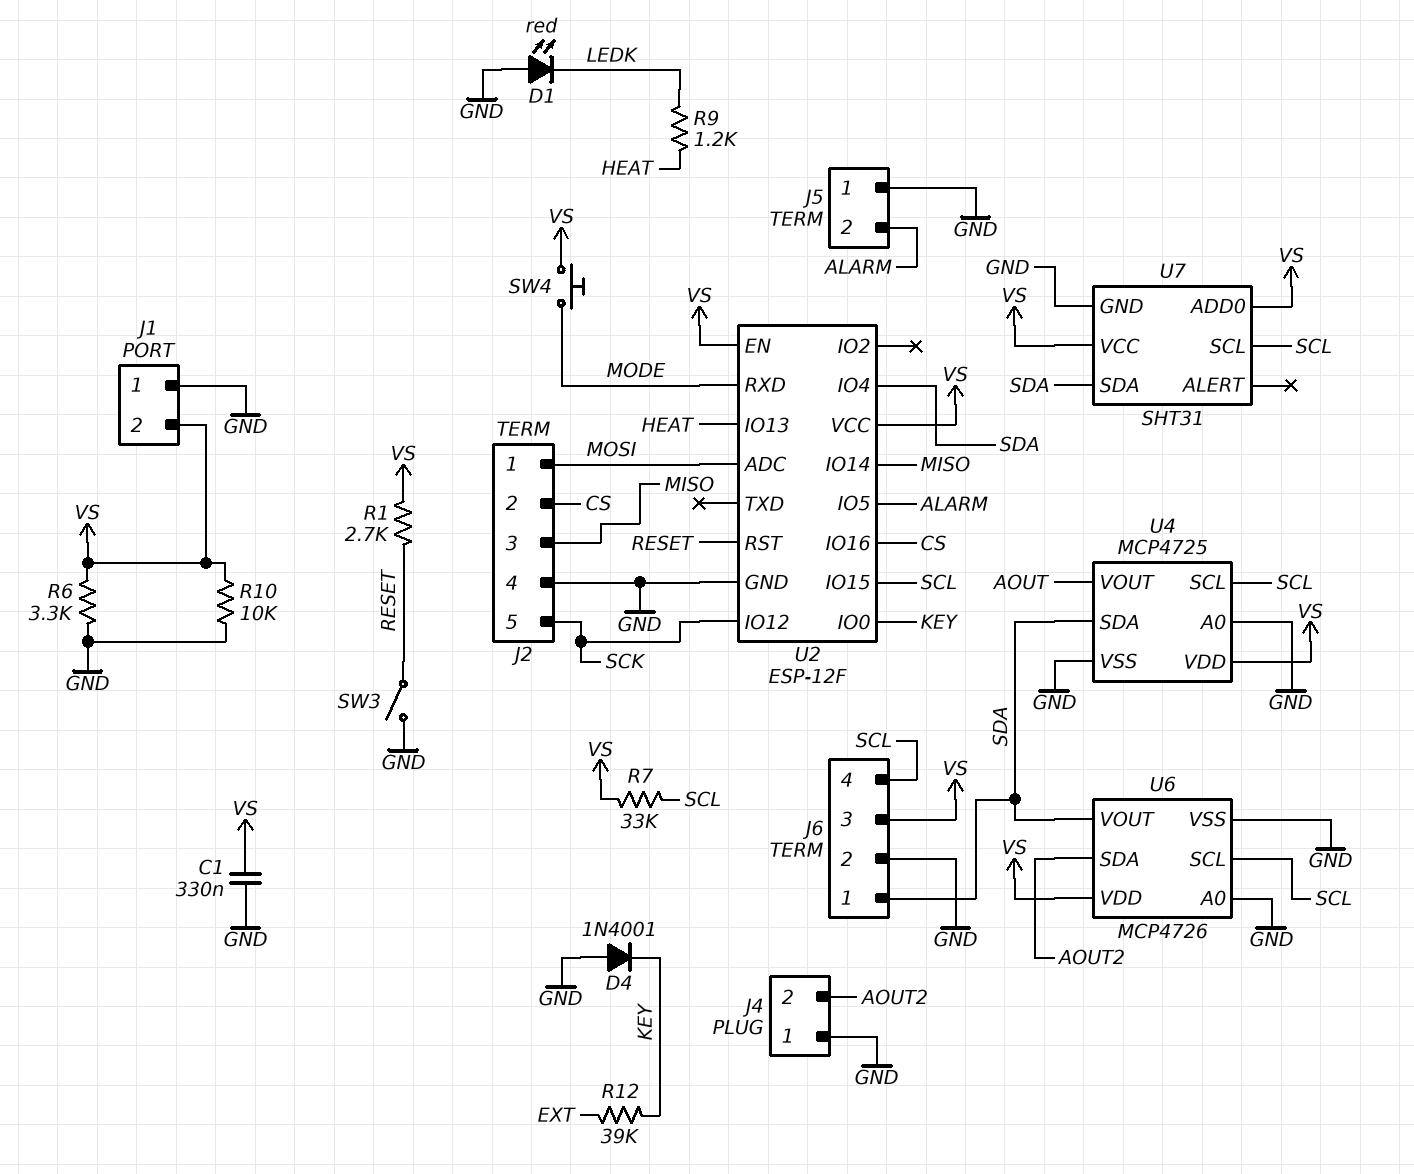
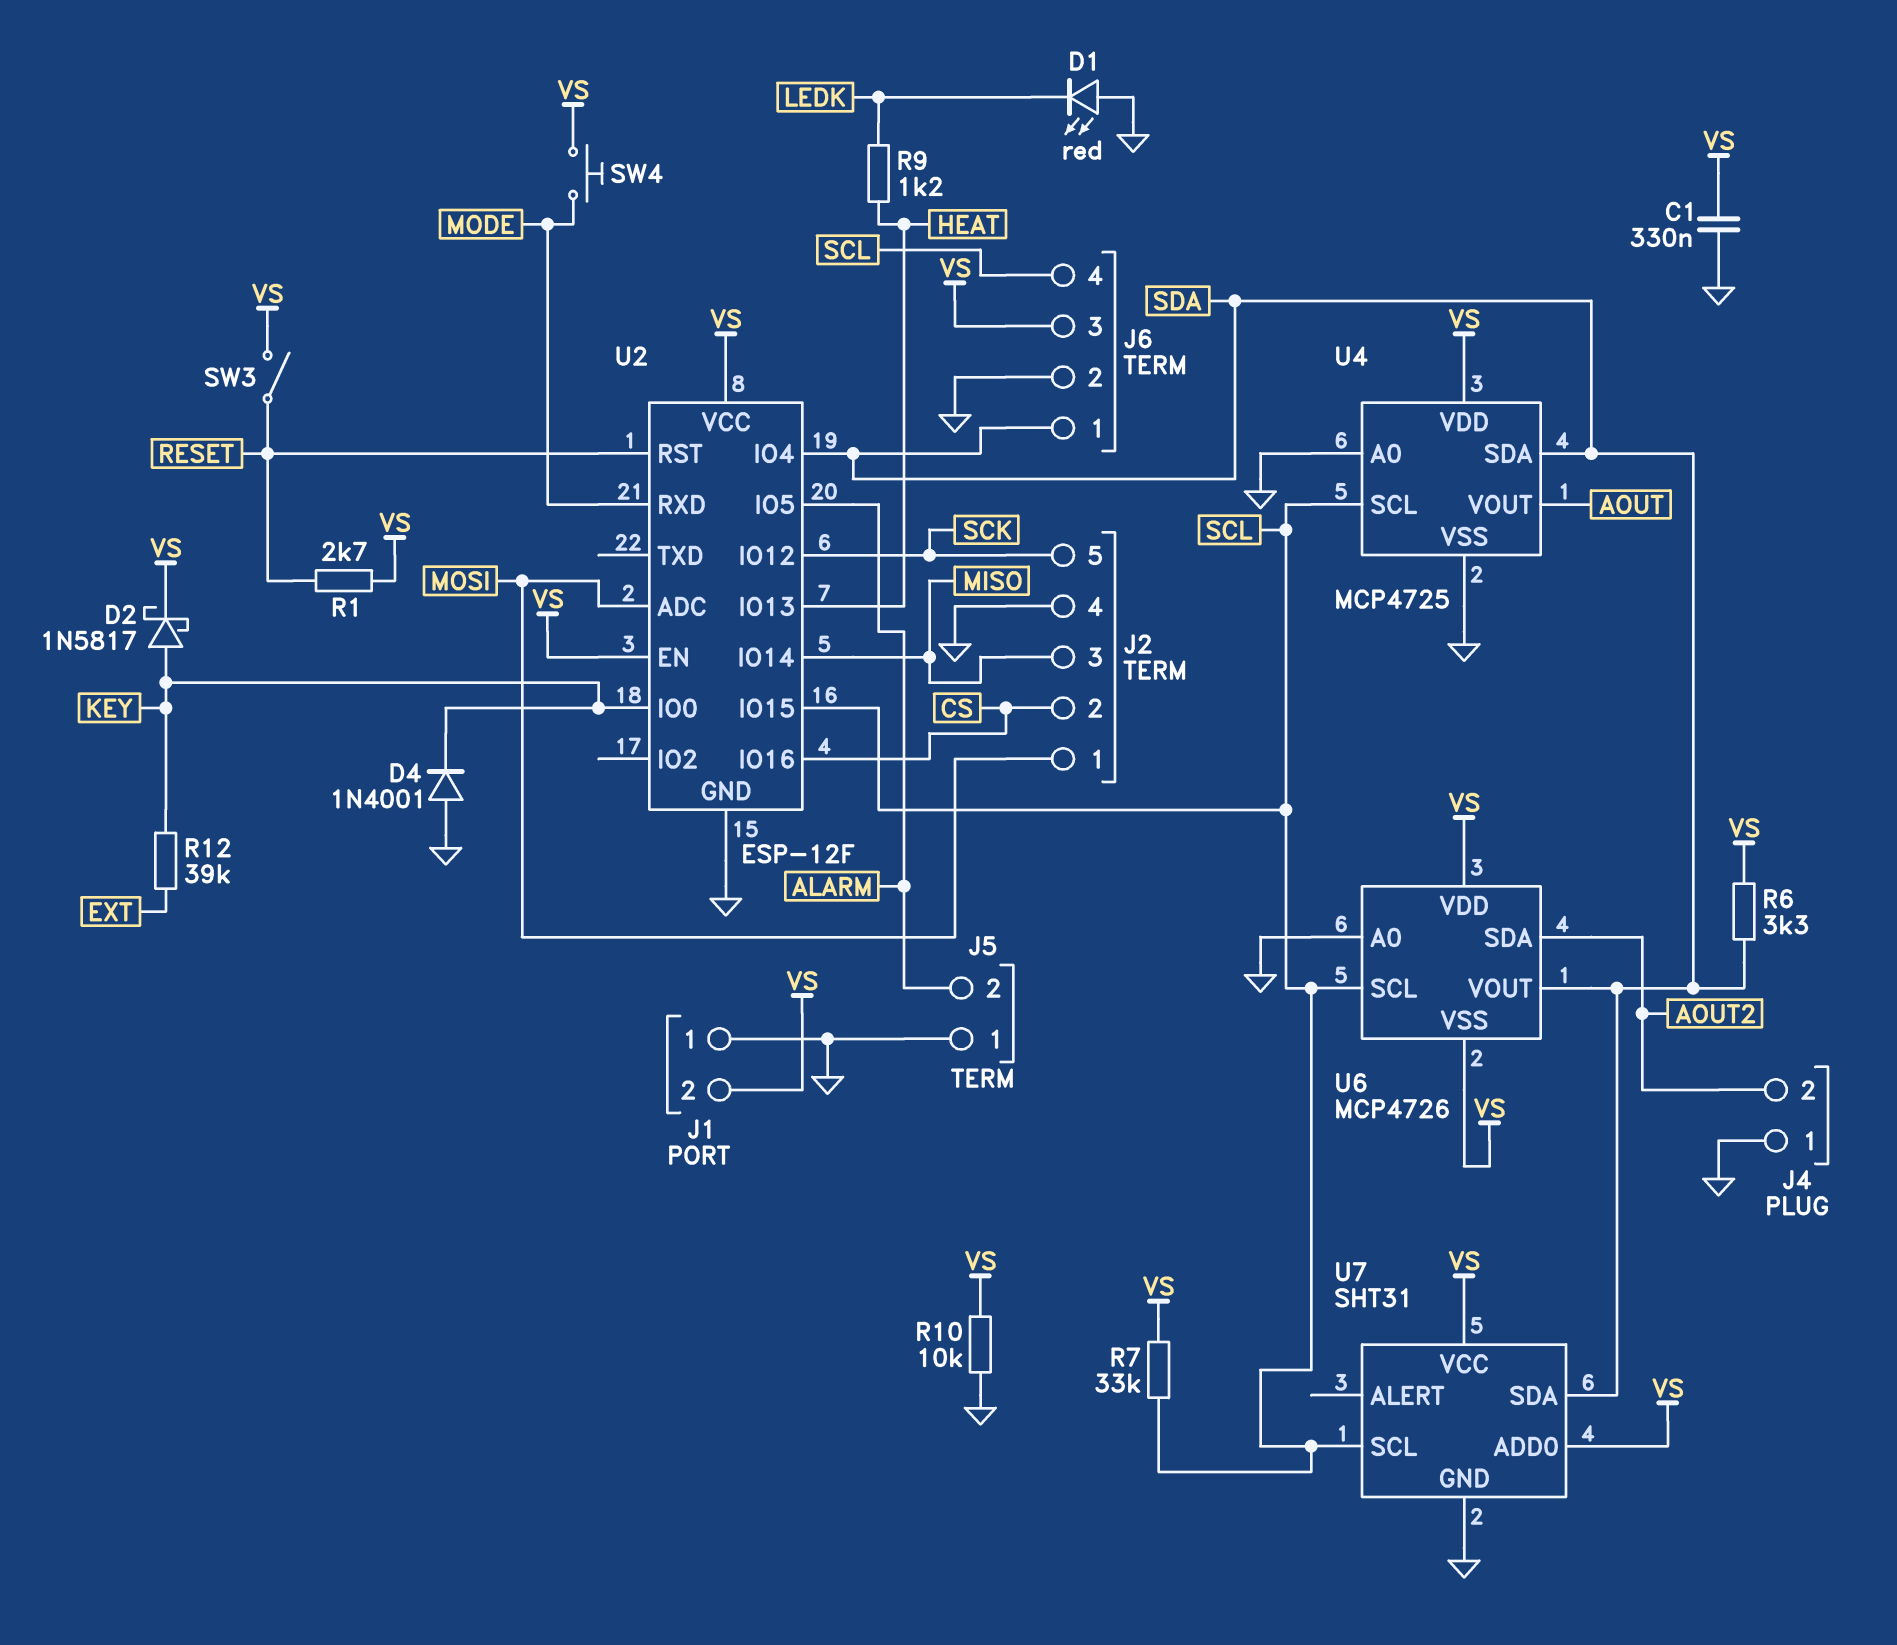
D2: none -> schottky 1N5817 (A KEY, K VS)
R6: 3.3k (GND, VS) -> 3.3k (SDA, VS)
SW3: switch (GND, RESET) -> switch (RESET, VS)
U6 pin VSS: GND -> VS

